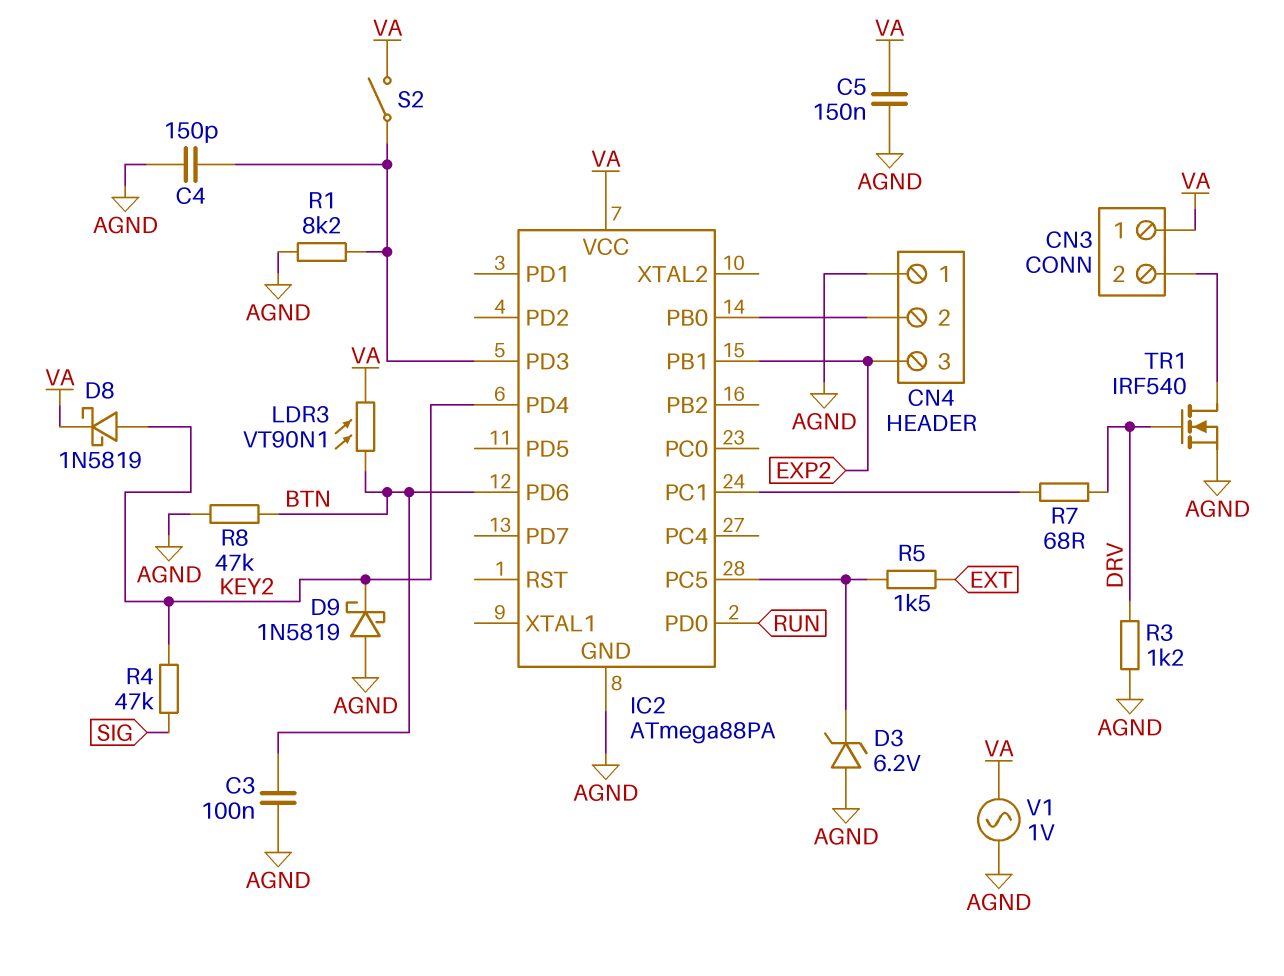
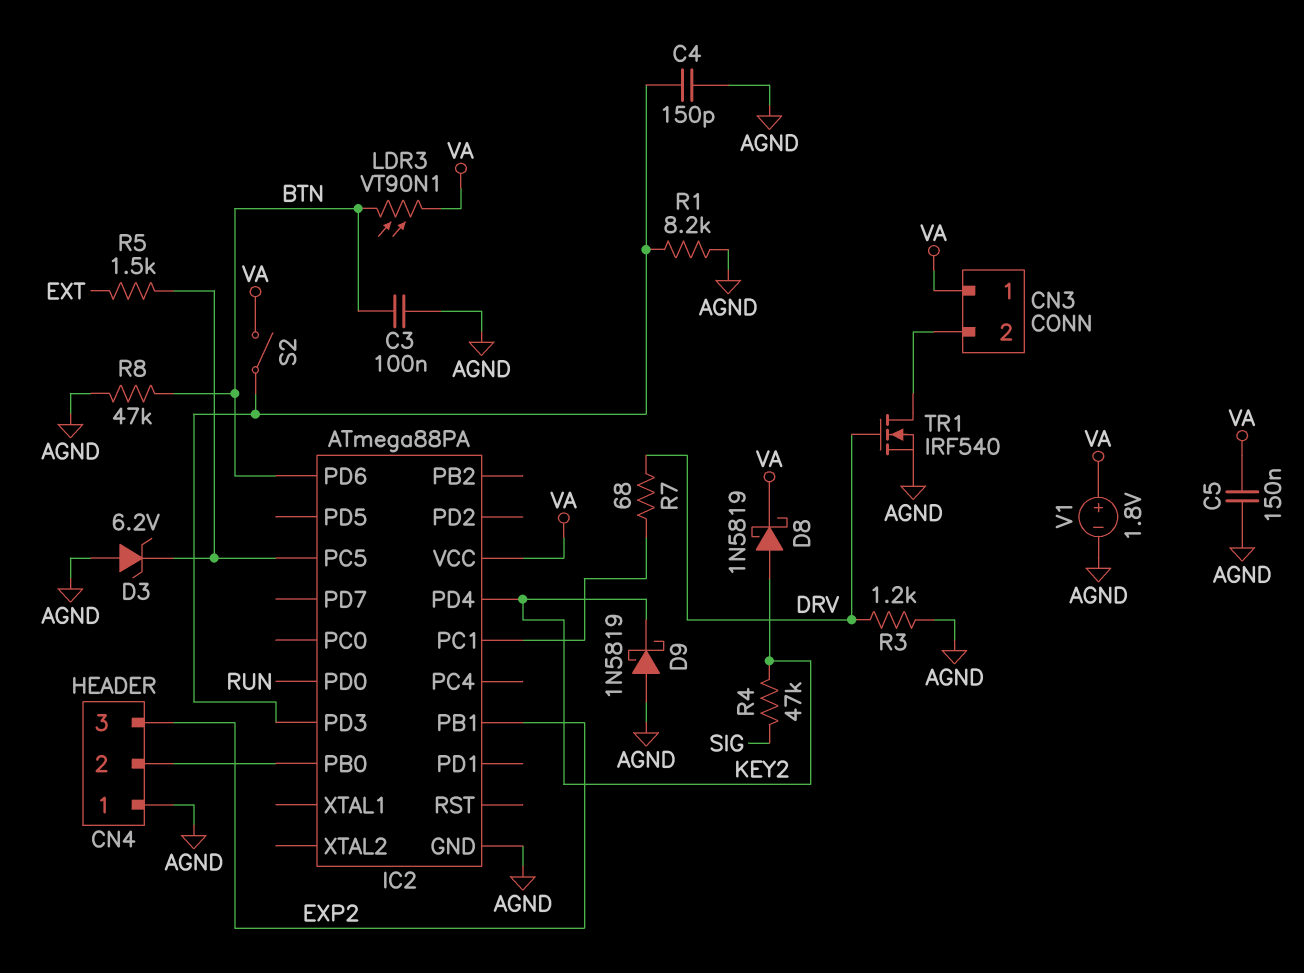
V1: AC 1V (AGND, VA) -> 1.8V (plus VA, minus AGND)

